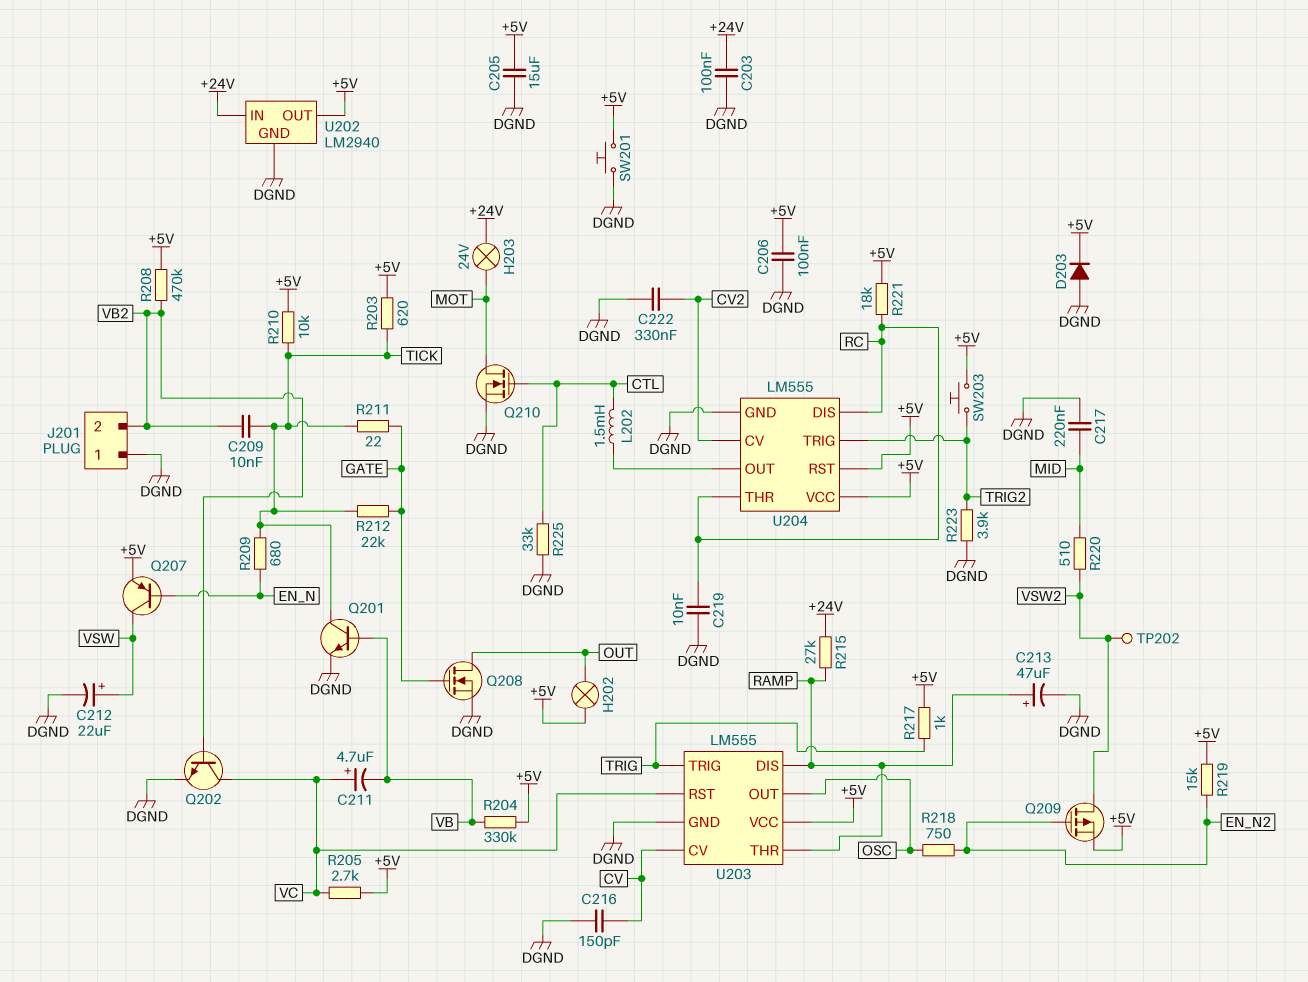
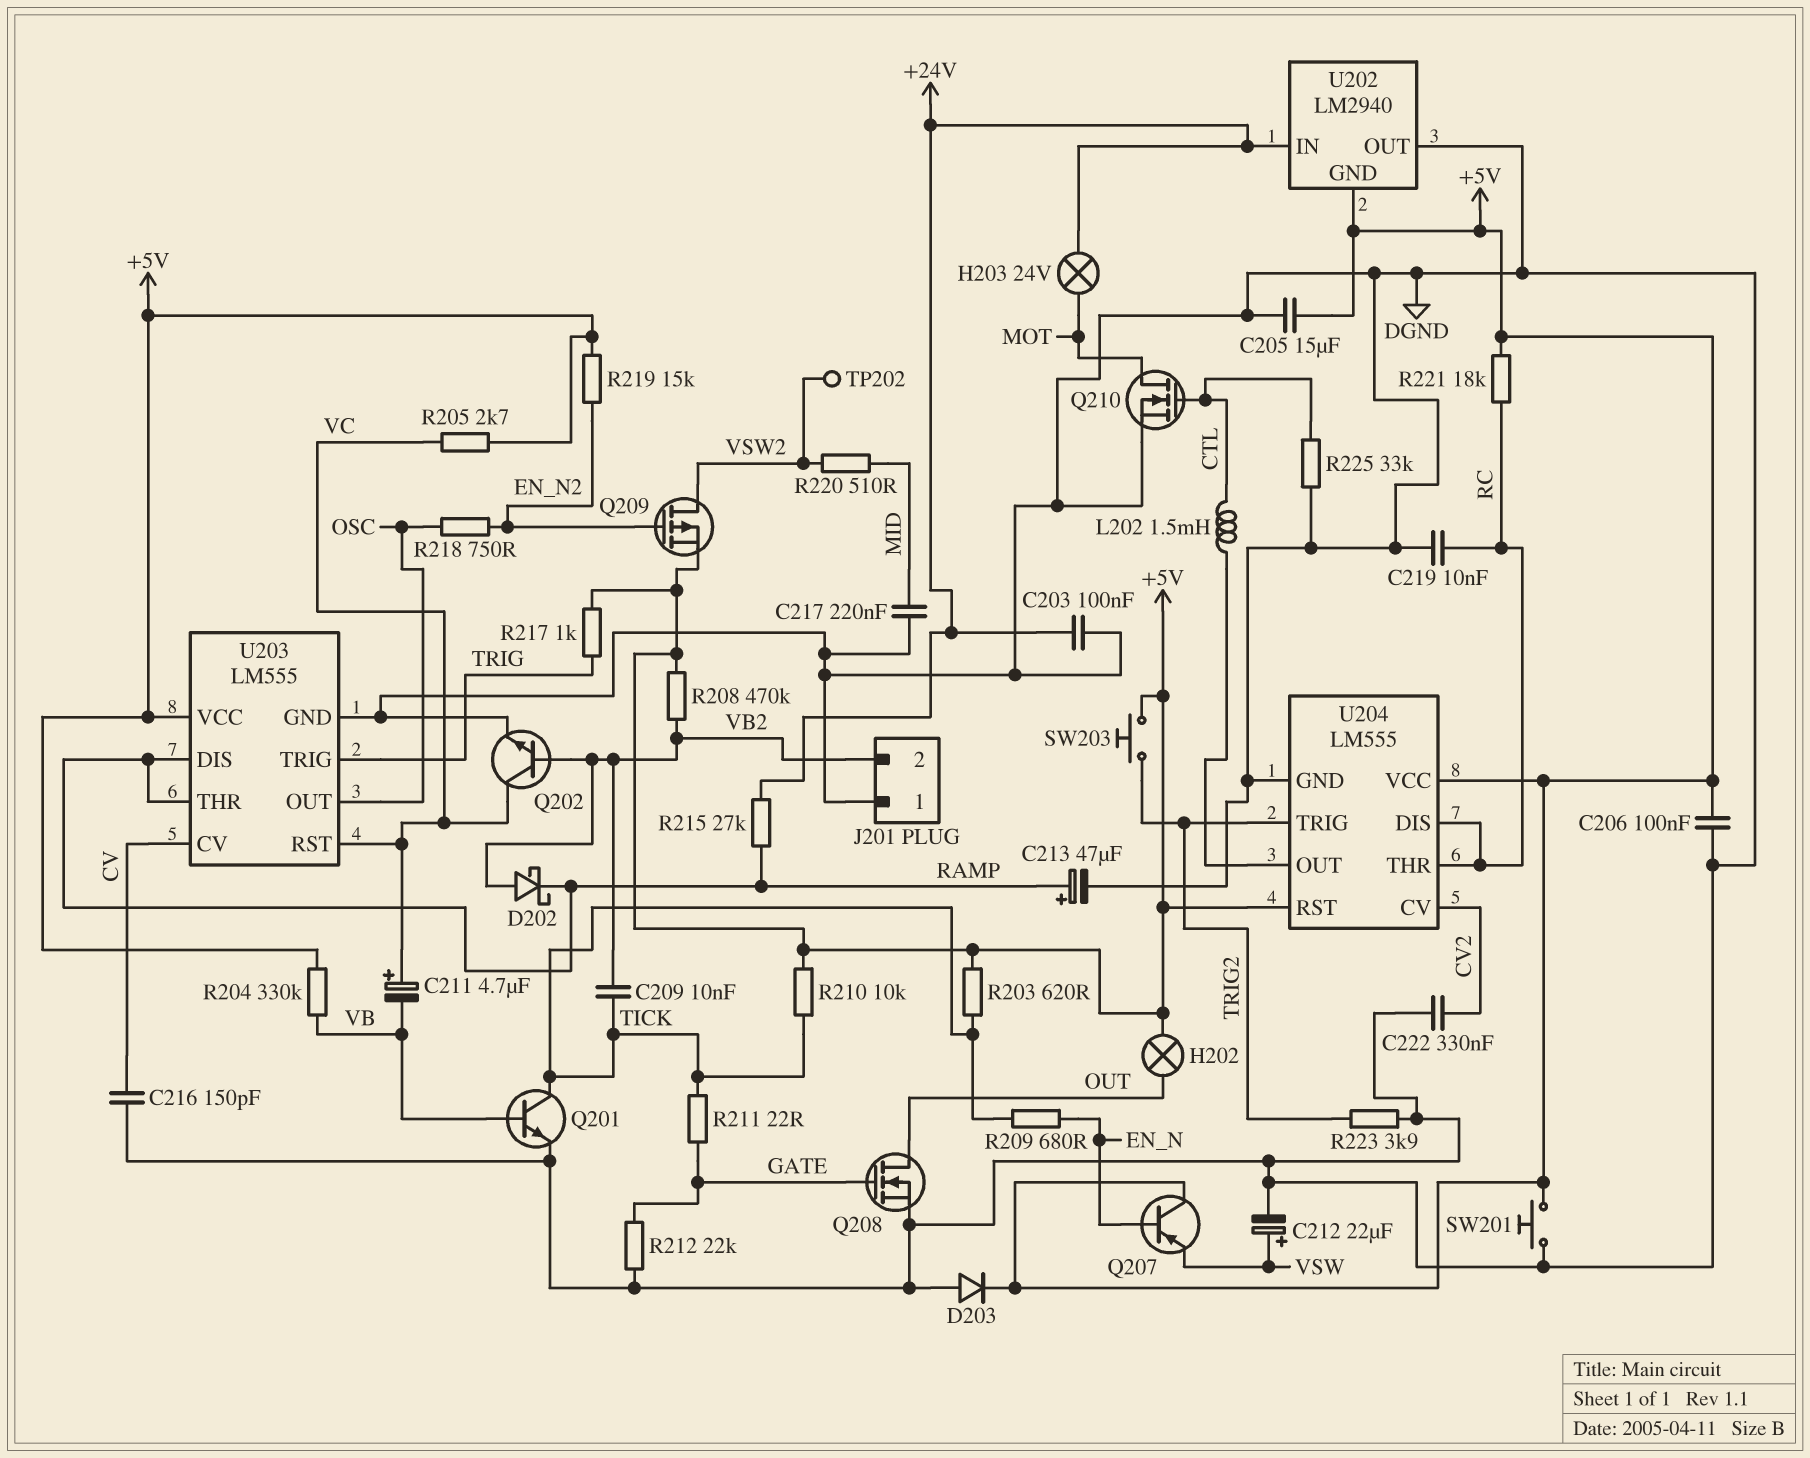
D202: none -> schottky (A VB2, K RAMP)
Q207: PNP (B EN_N, C VSW, E +5V) -> PNP (B EN_N, C +5V, E VSW)
R212: 22k (GATE, TICK) -> 22k (DGND, GATE)
U202 pin GND: DGND -> +5V
U202 pin OUT: +5V -> DGND

